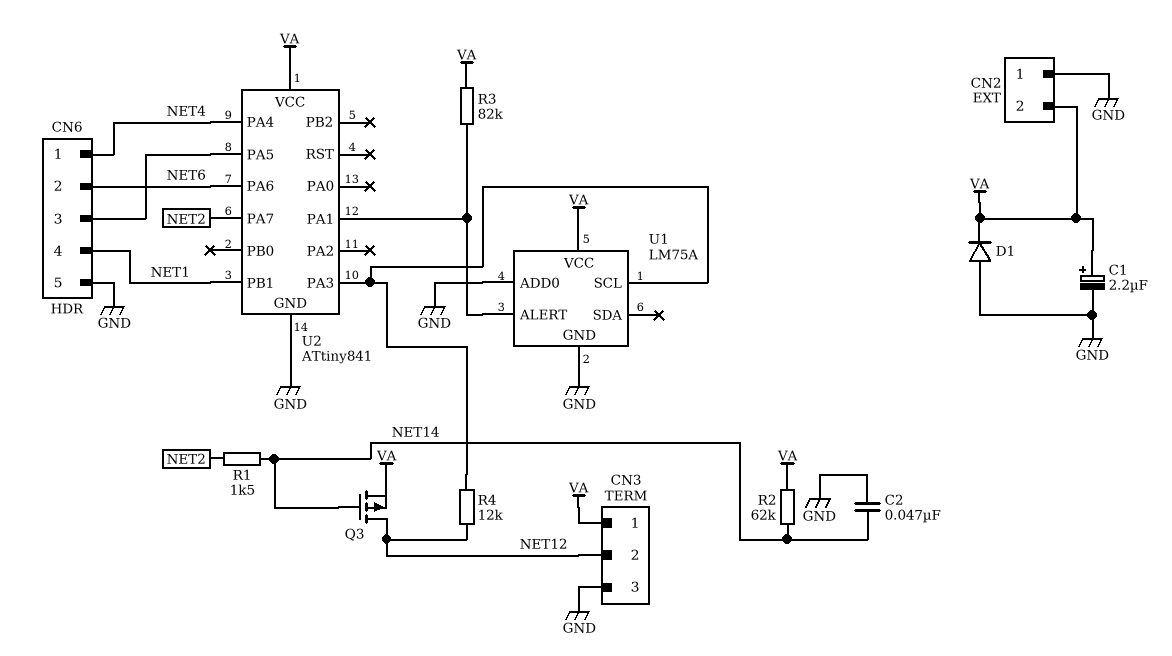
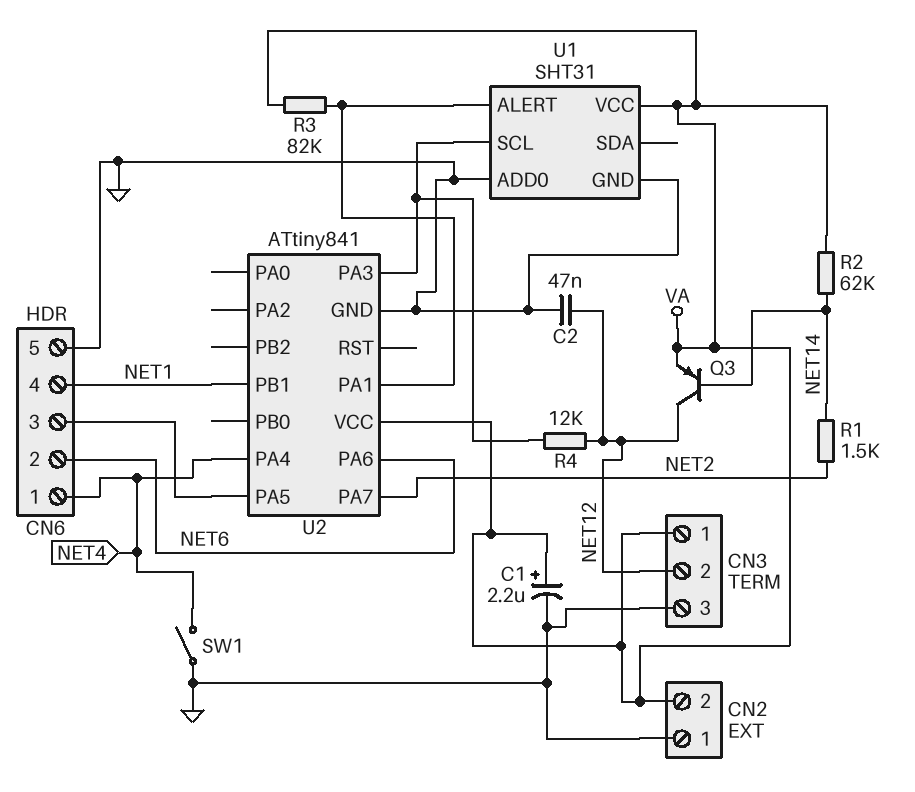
C2: 47nF (GND, NET14) -> 47nF (GND, NET12)
D1: diode (A GND, K VA) -> none
Q3: PMOS (G NET14, D NET12, S VA) -> PNP (B NET14, C NET12, E VA)
SW1: none -> switch (GND, NET4)
U1: LM75A -> SHT31

